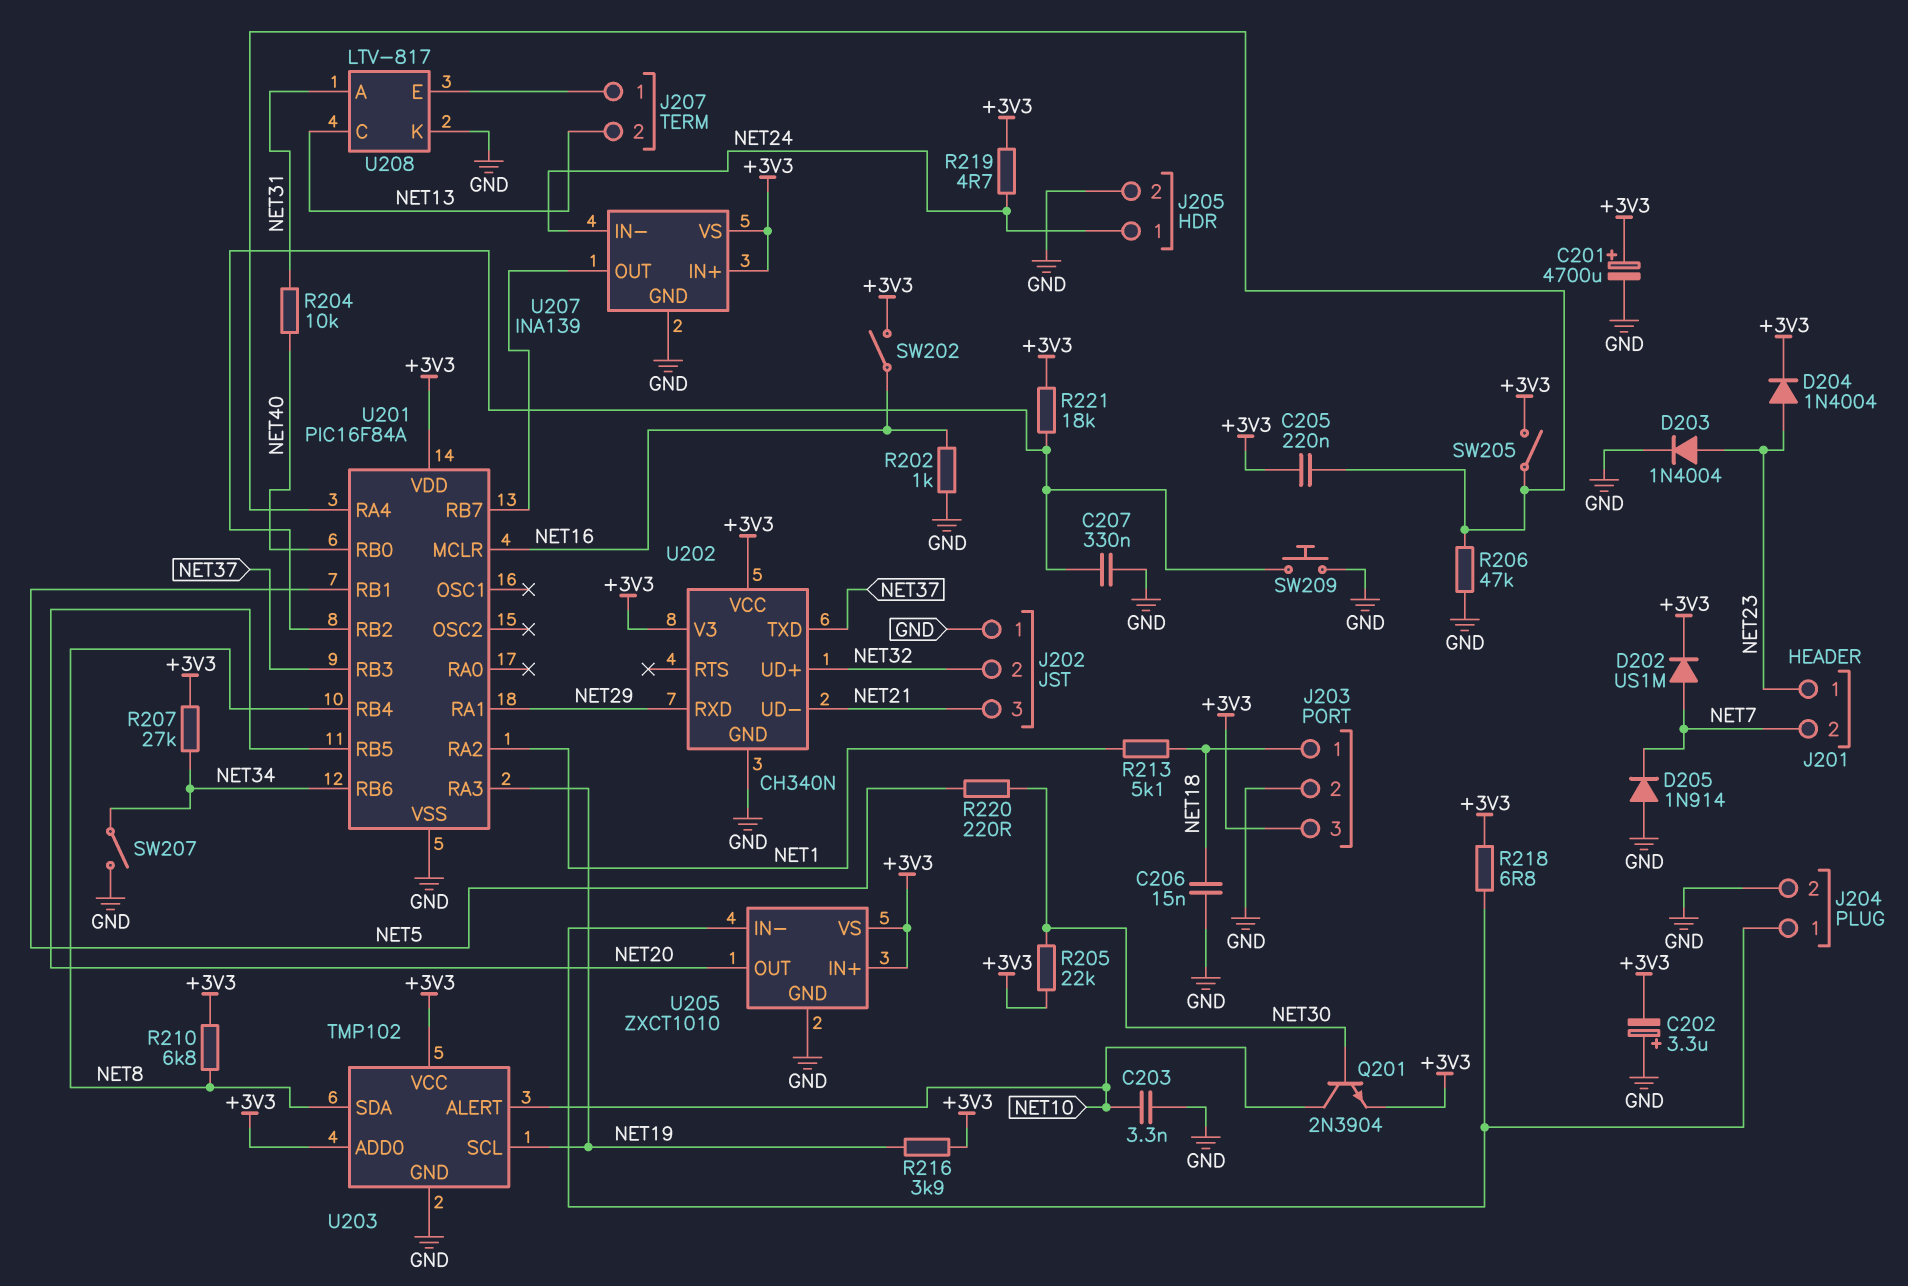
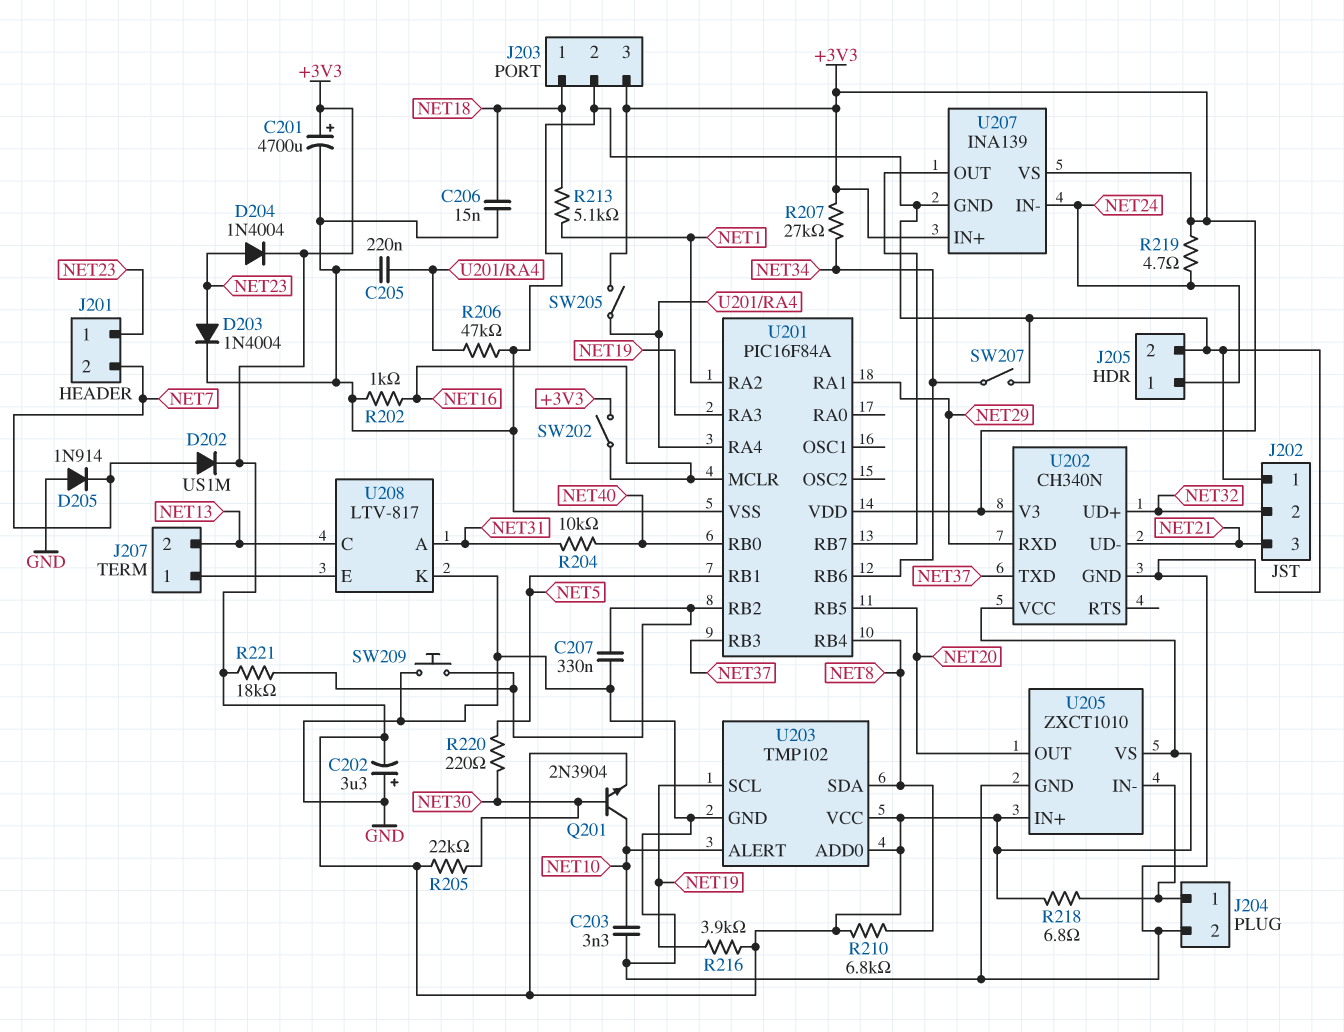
C205: 220nF (+3V3, U201/RA4) -> 220nF (GND, U201/RA4)

